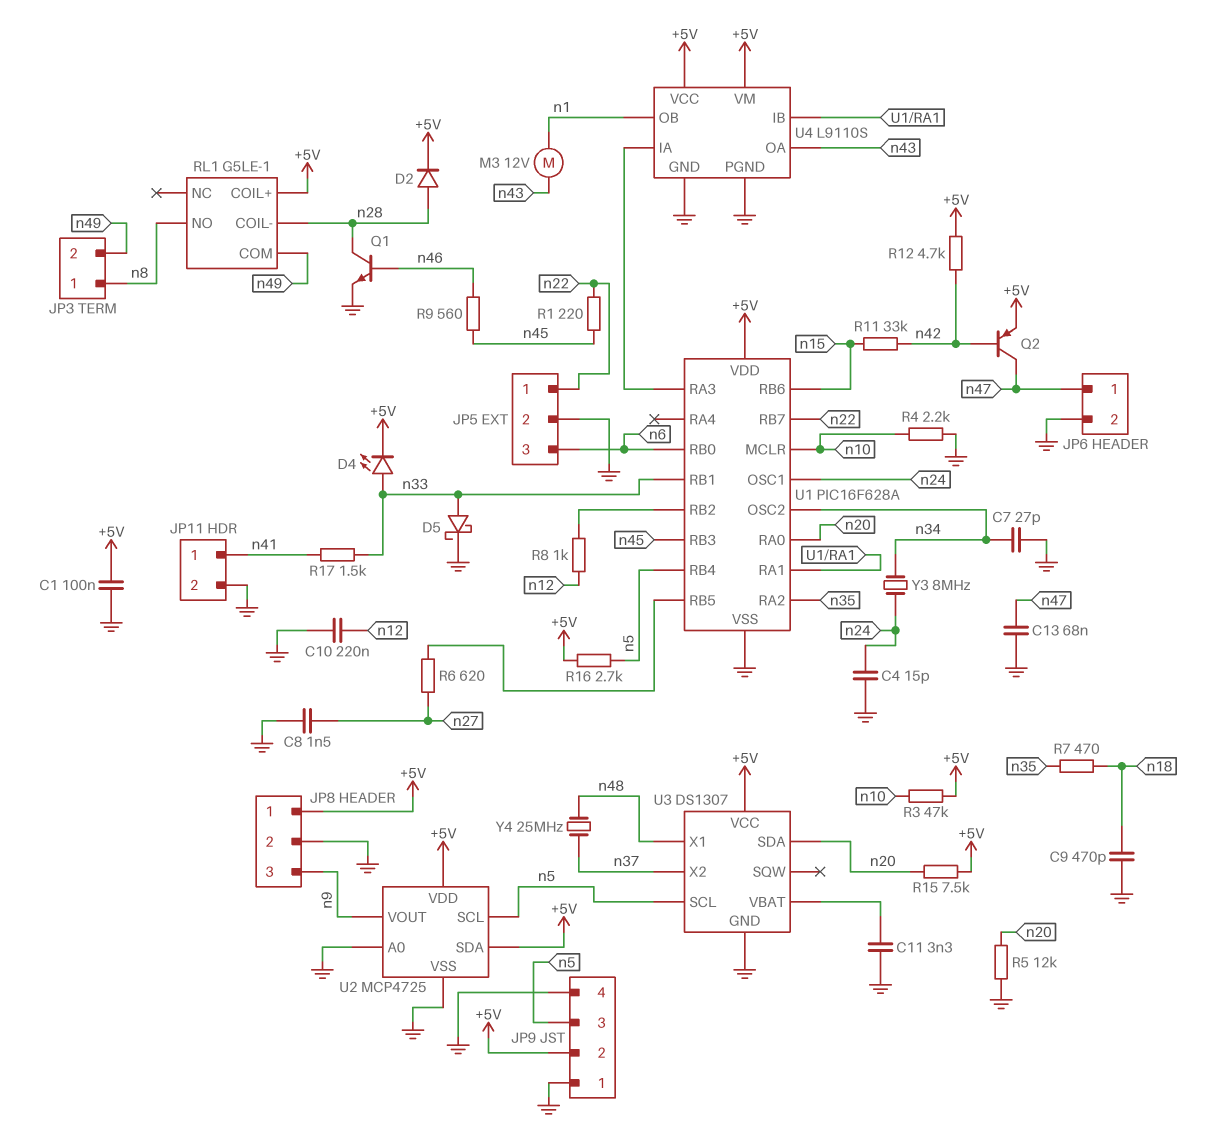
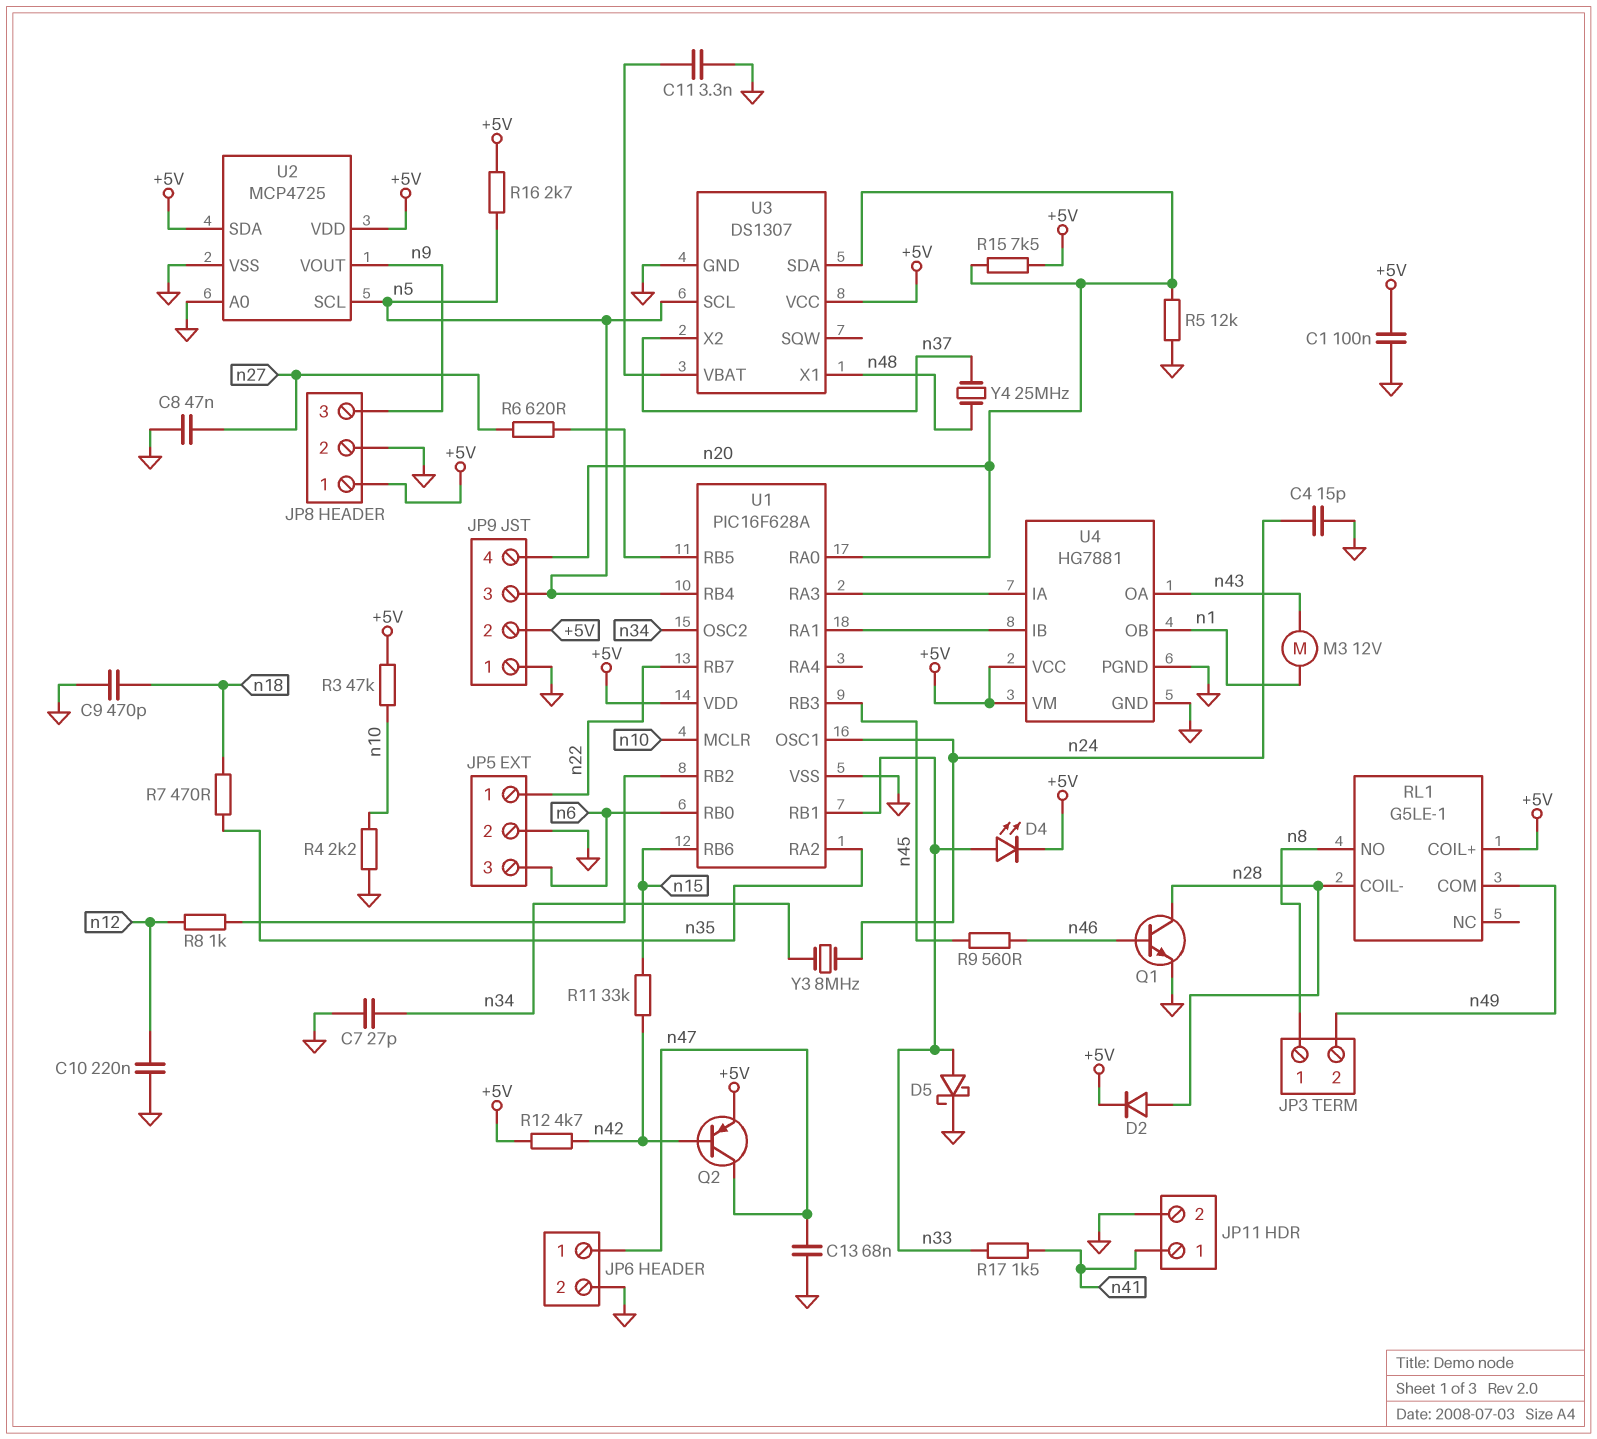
C8: 1.5nF (GND, n27) -> 47nF (GND, n27)
JP9 pin 4: GND -> n20
R1: 220 (n22, n45) -> none
U4: L9110S -> HG7881

